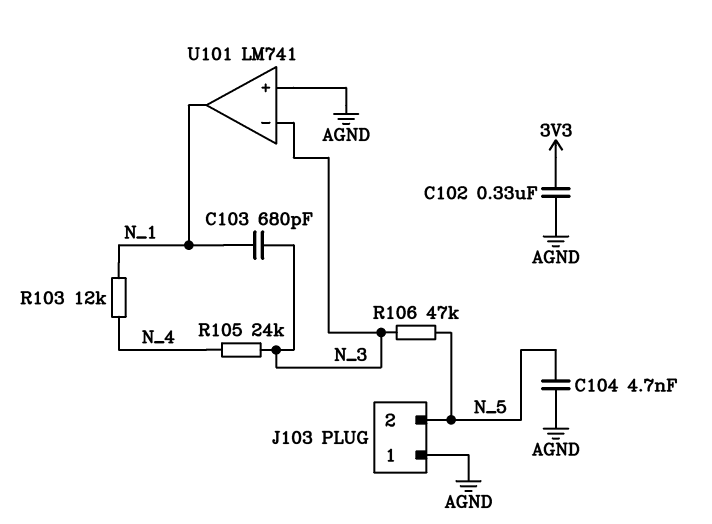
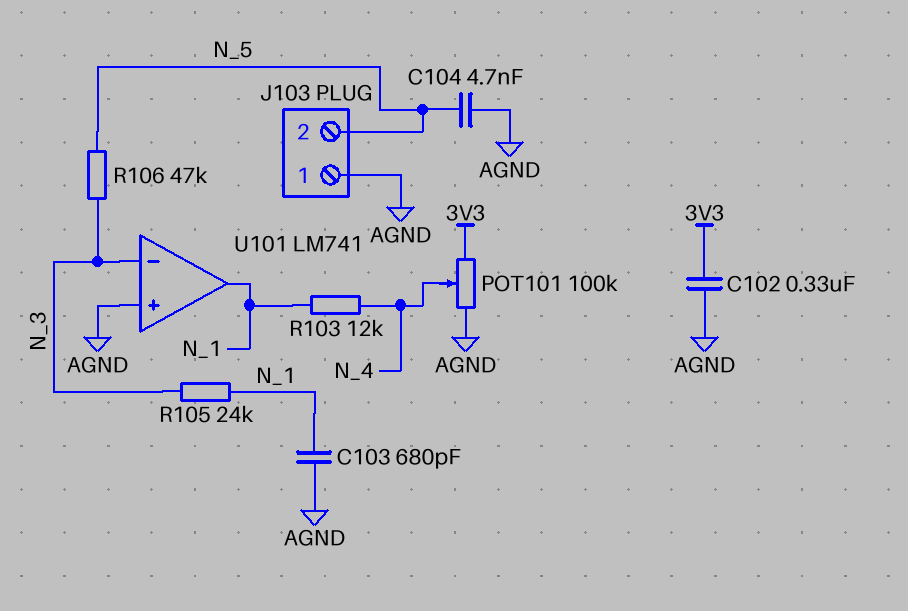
C103: 680pF (N_1, N_3) -> 680pF (AGND, N_1)
POT101: none -> 100k (3V3, AGND, wiper N_4)
R105: 24k (N_3, N_4) -> 24k (N_1, N_3)

